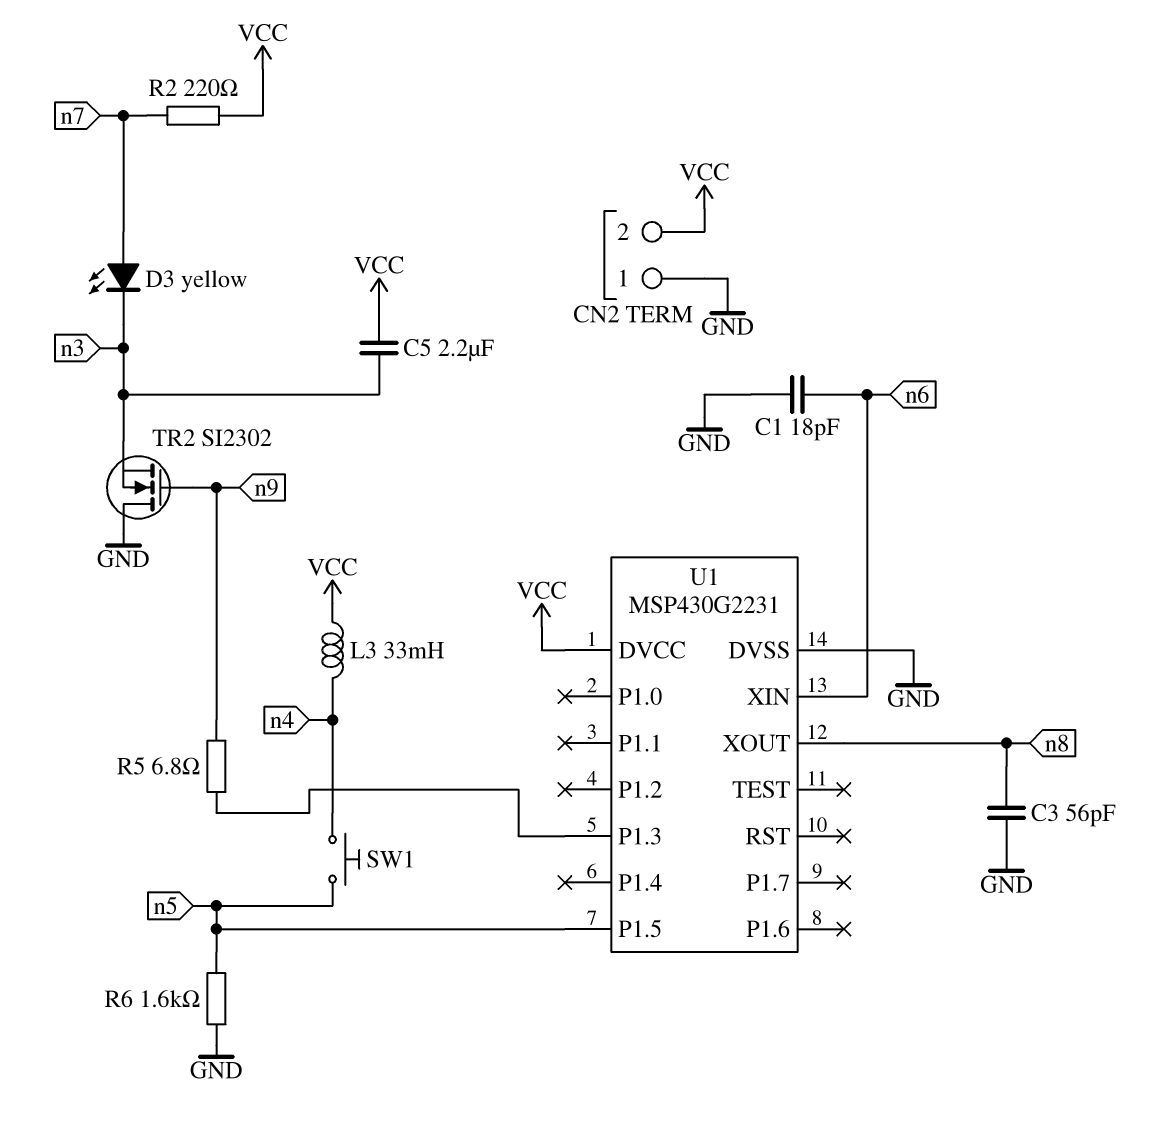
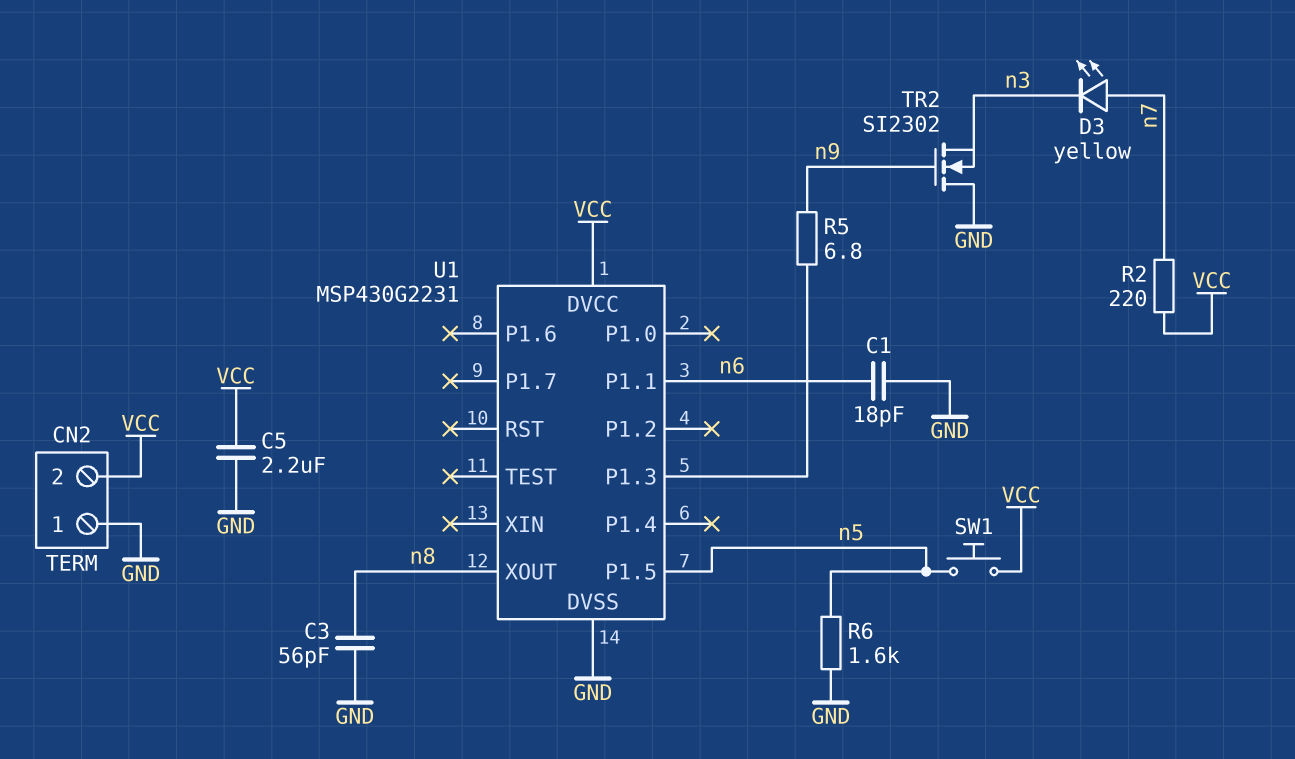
C5: 2.2uF (VCC, n3) -> 2.2uF (GND, VCC)
L3: 33mH (VCC, n4) -> none
SW1: button (n4, n5) -> button (VCC, n5)
U1 pin P1.1: none -> n6
U1 pin XIN: n6 -> none

